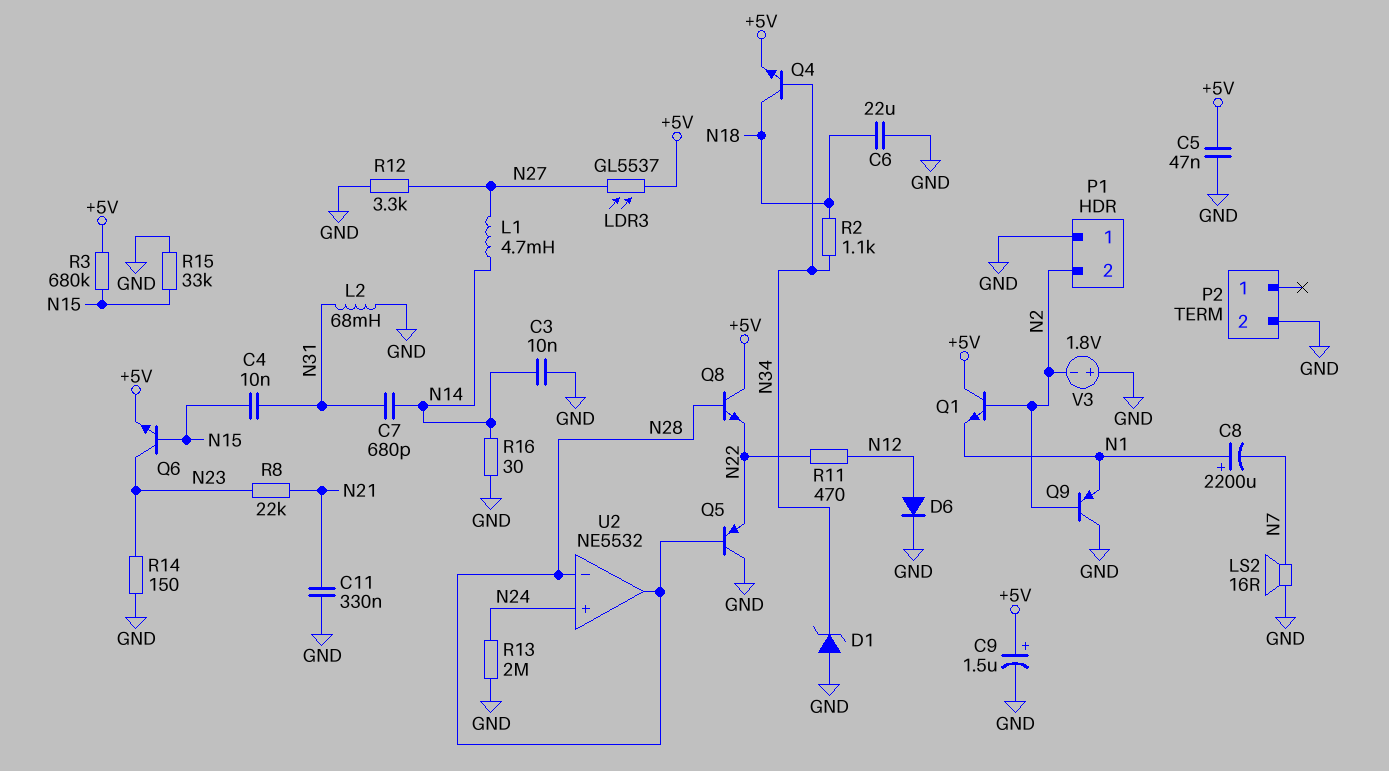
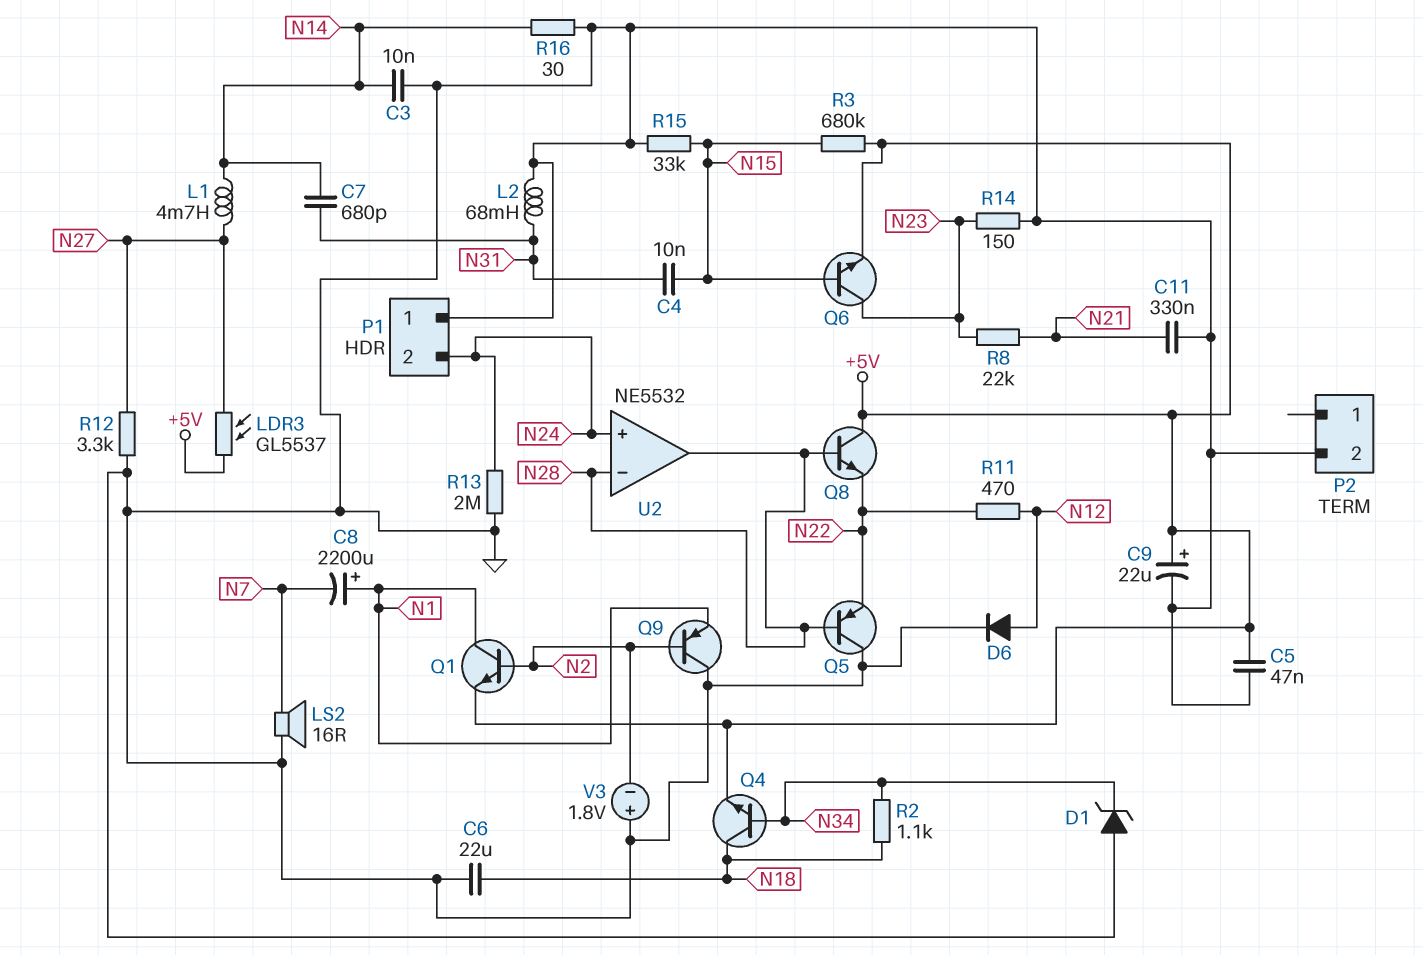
C9: 1.5uF (plus +5V, minus GND) -> 22uF (plus +5V, minus GND)
P1 pin 2: N2 -> N24
Q1: NPN (B N2, C +5V, E N1) -> NPN (B N2, C N1, E +5V)

